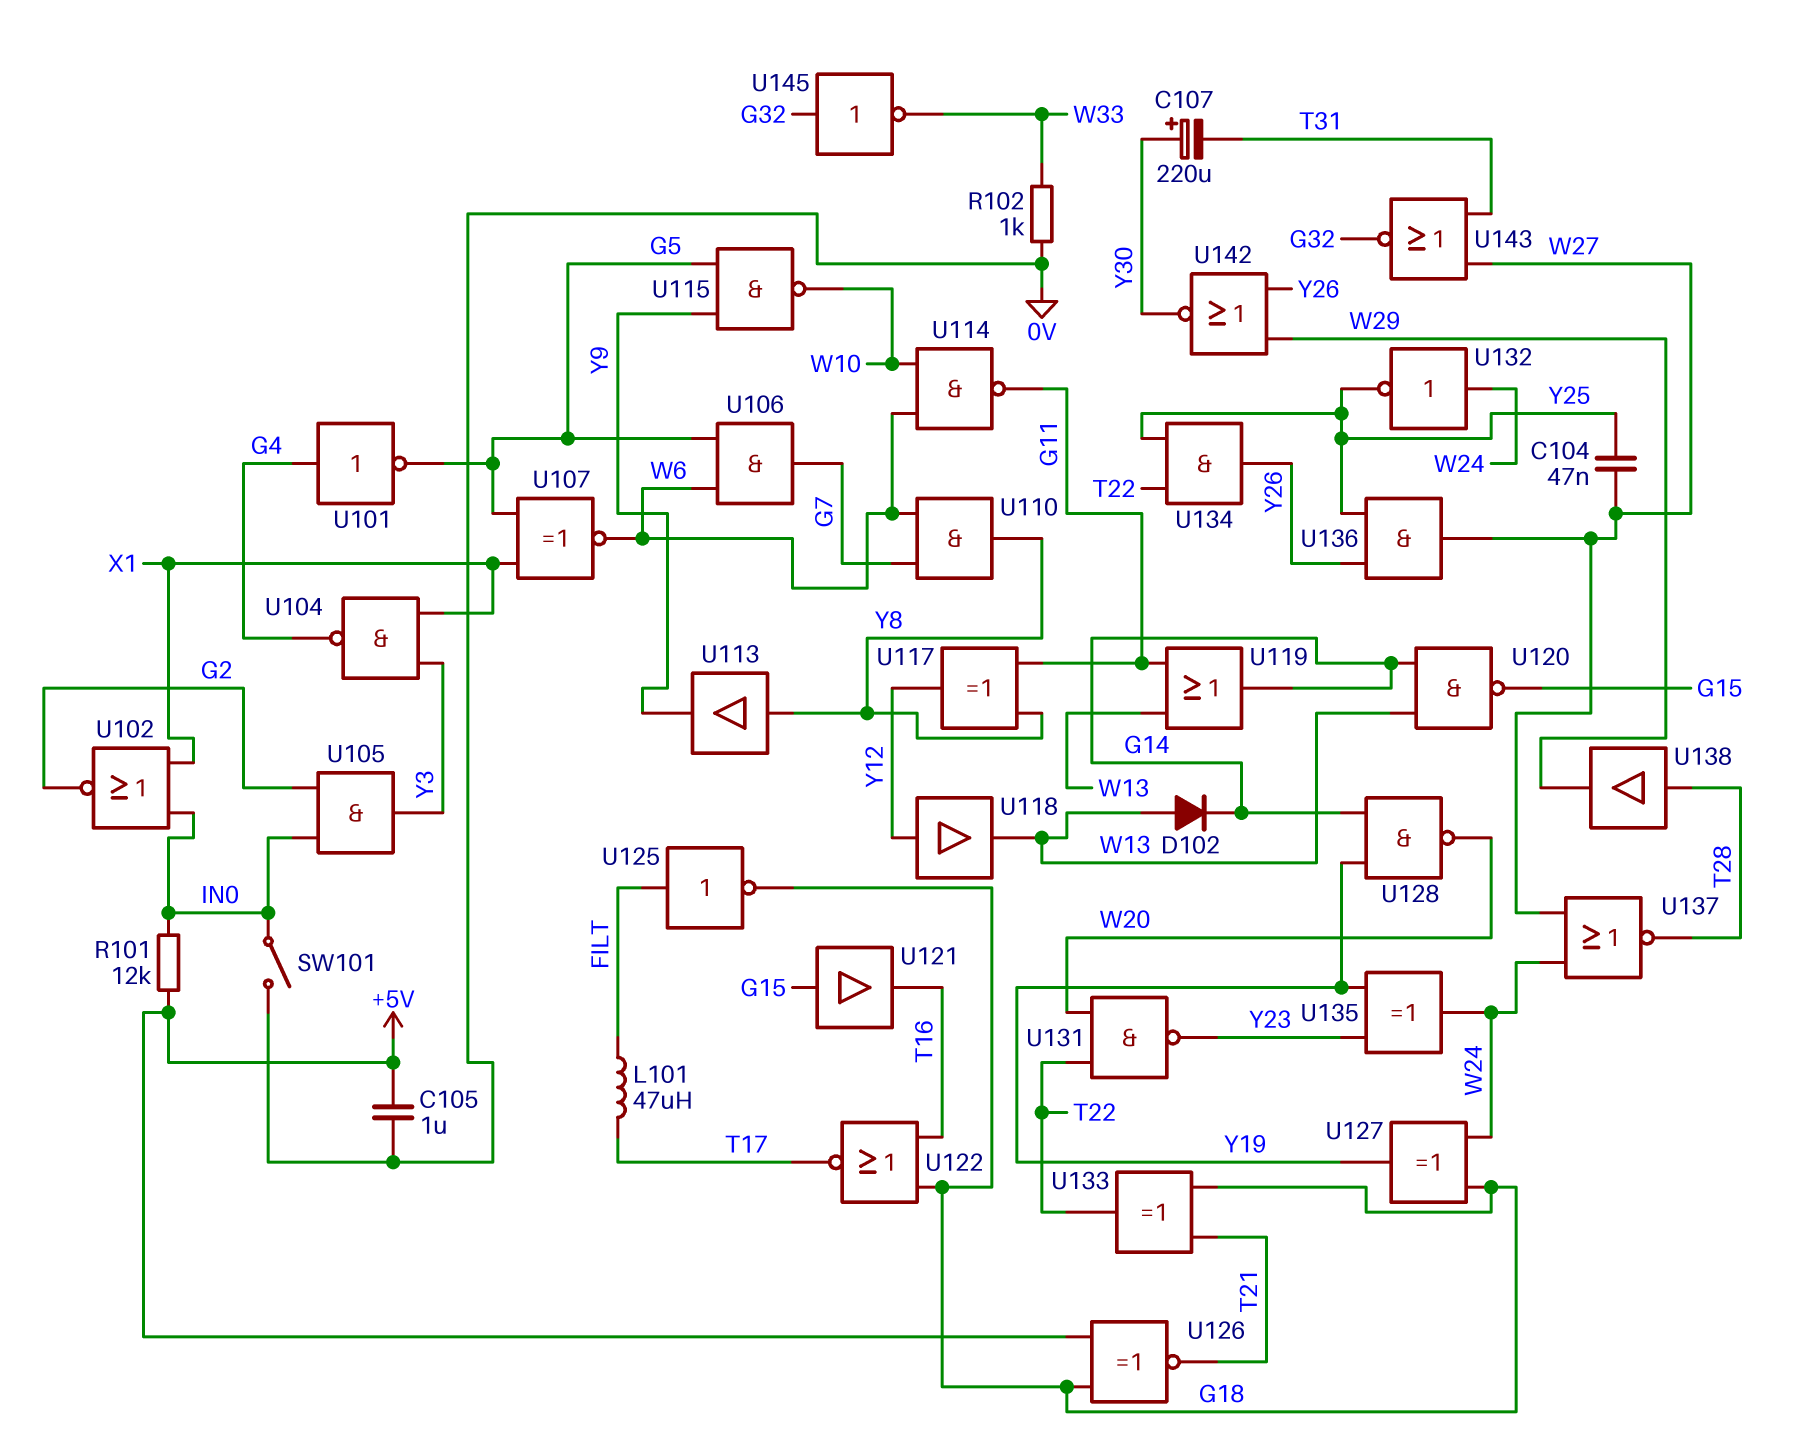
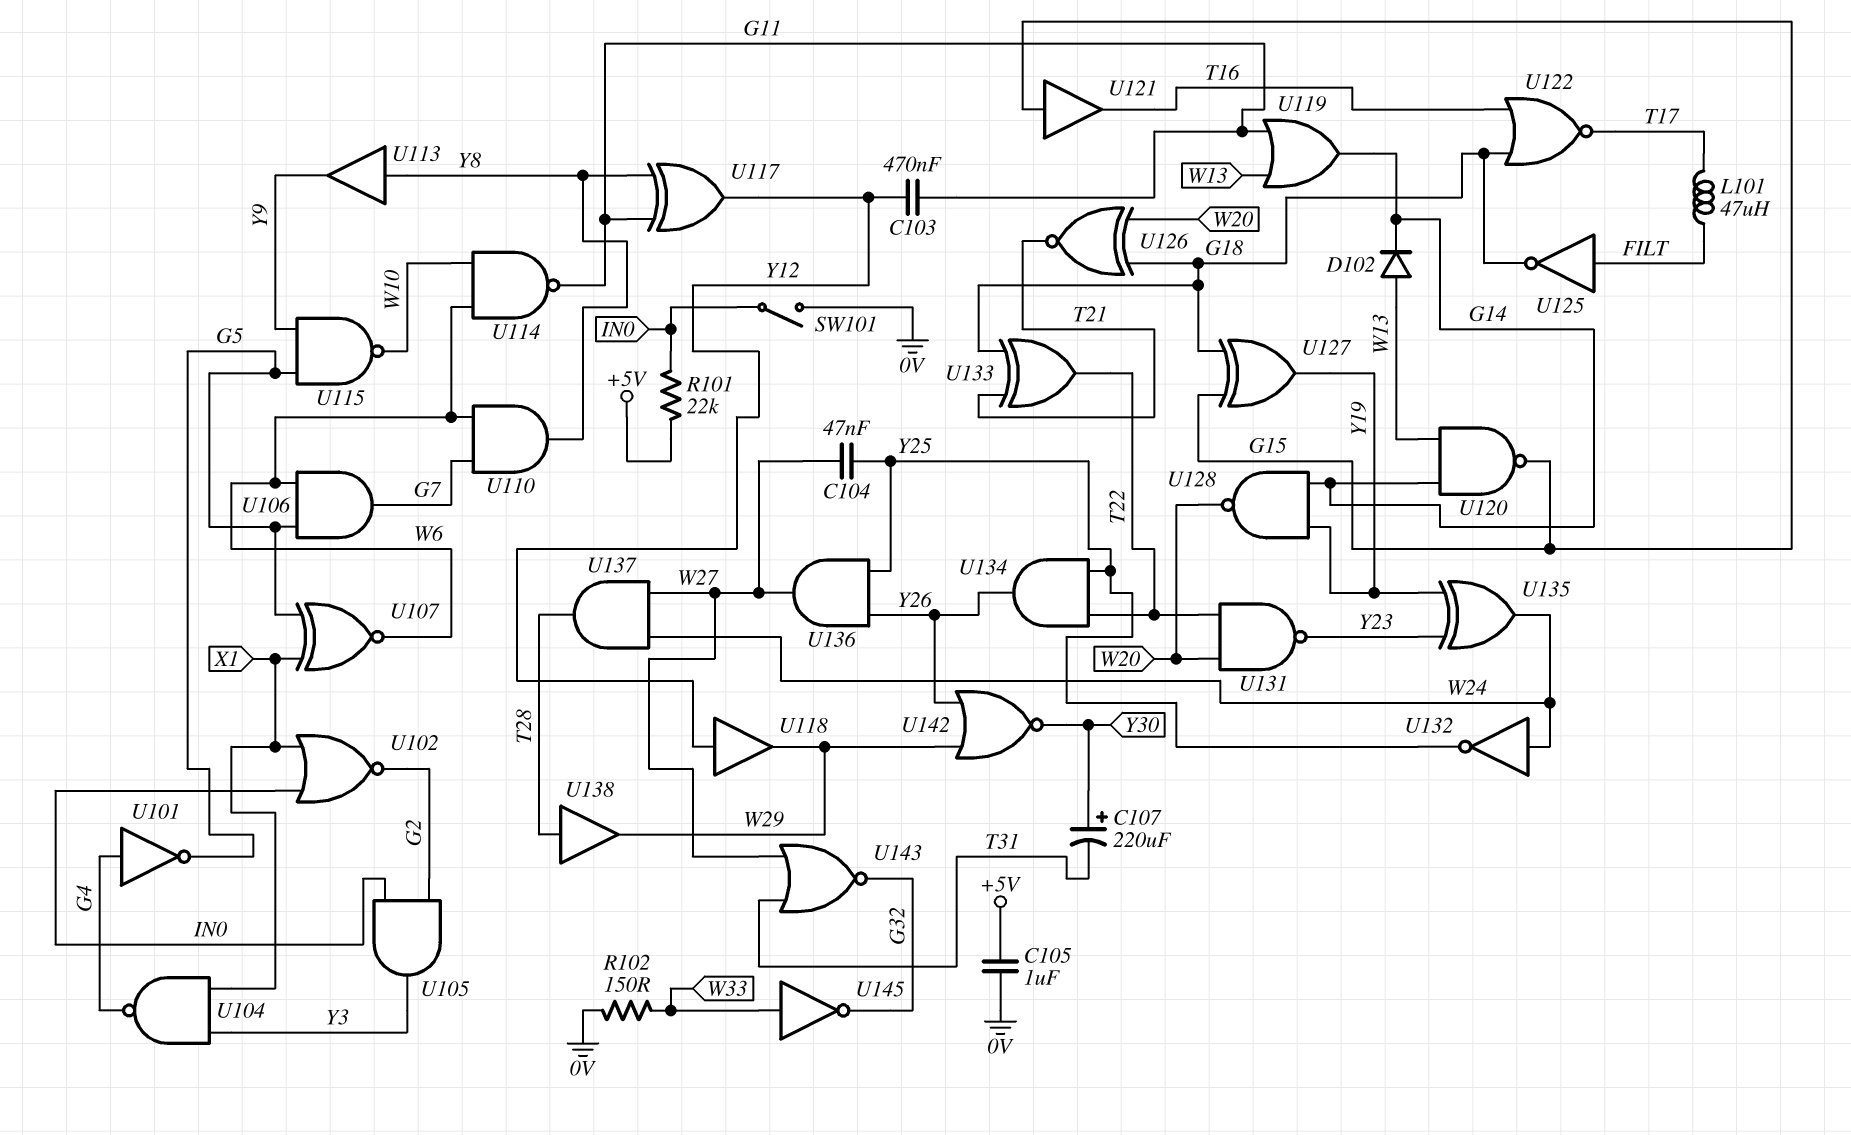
C103: none -> 470nF (G11, Y12)
R101: 12k (+5V, IN0) -> 22k (+5V, IN0)
R102: 1k (0V, W33) -> 150 (0V, W33)
U118: buffer (in Y12, out W13) -> buffer (in Y12, out W29)
U126: XNOR (in +5V, in G18, out T21) -> XNOR (in G18, in W20, out T21)
U127: XOR (in G18, in W24, out Y19) -> XOR (in G15, in G18, out Y19)
U137: NOR (in W24, in W27, out T28) -> AND (in W24, in W27, out T28)
U145: NOT (in G32, out W33) -> NOT (in W33, out G32)

